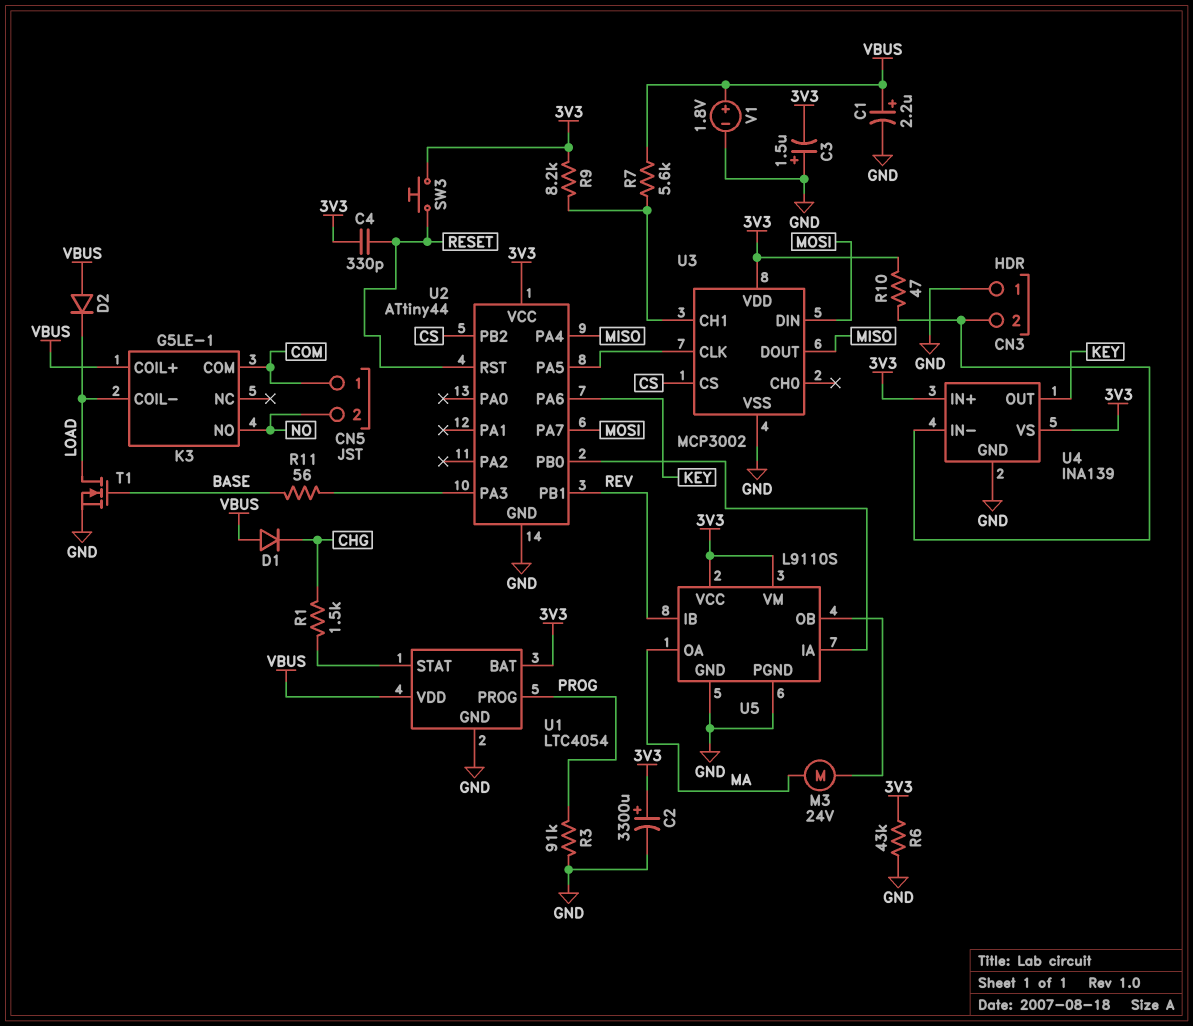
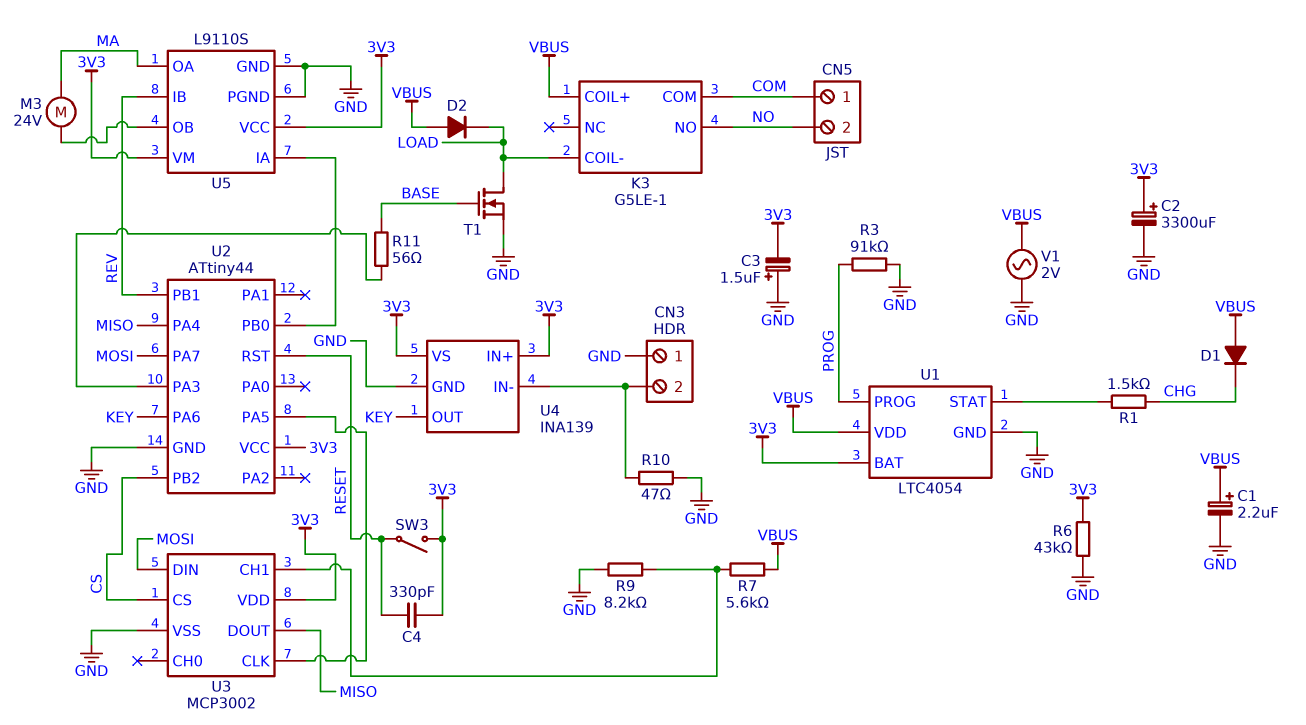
R9: 8.2k (3V3, U3/CH1) -> 8.2k (GND, U3/CH1)
R10: 47 (3V3, CN3/2) -> 47 (CN3/2, GND)
SW3: button (3V3, RESET) -> switch (3V3, RESET)
V1: 1.8V (plus VBUS, minus GND) -> AC 2V (GND, VBUS)

